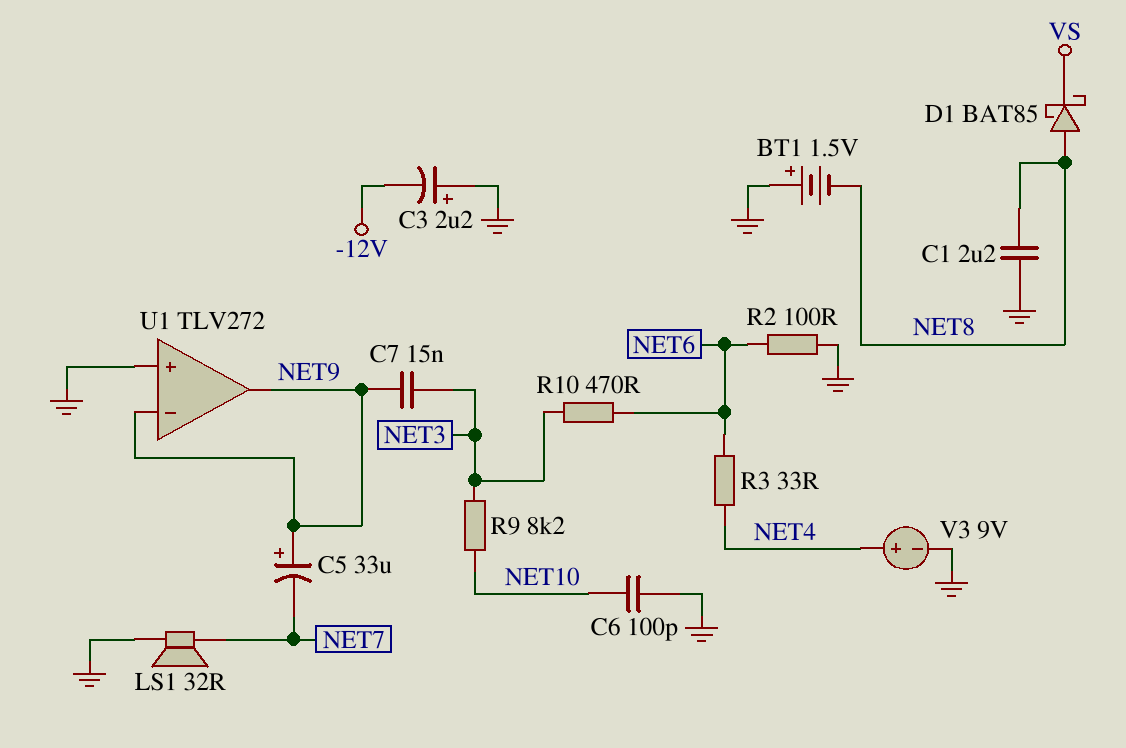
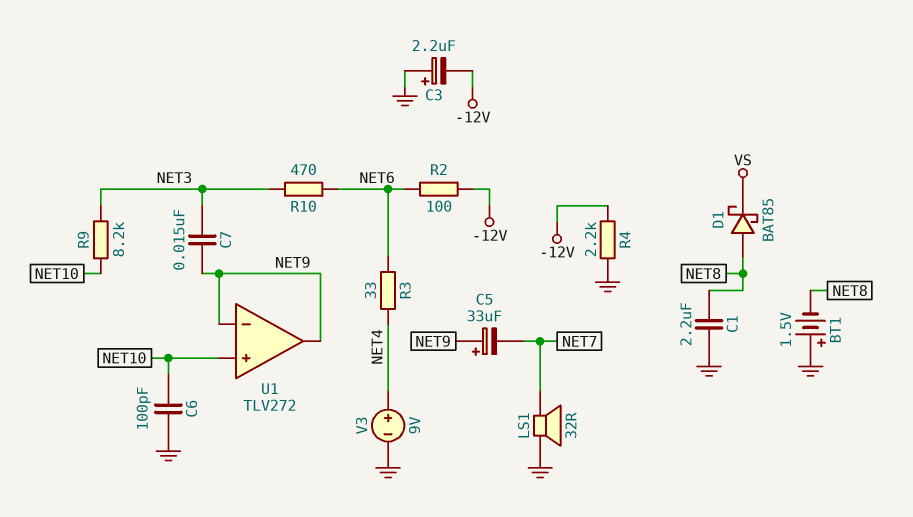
R2: 100 (GND, NET6) -> 100 (-12V, NET6)
R4: none -> 2.2k (-12V, GND)
U1 pin in+: GND -> NET10

